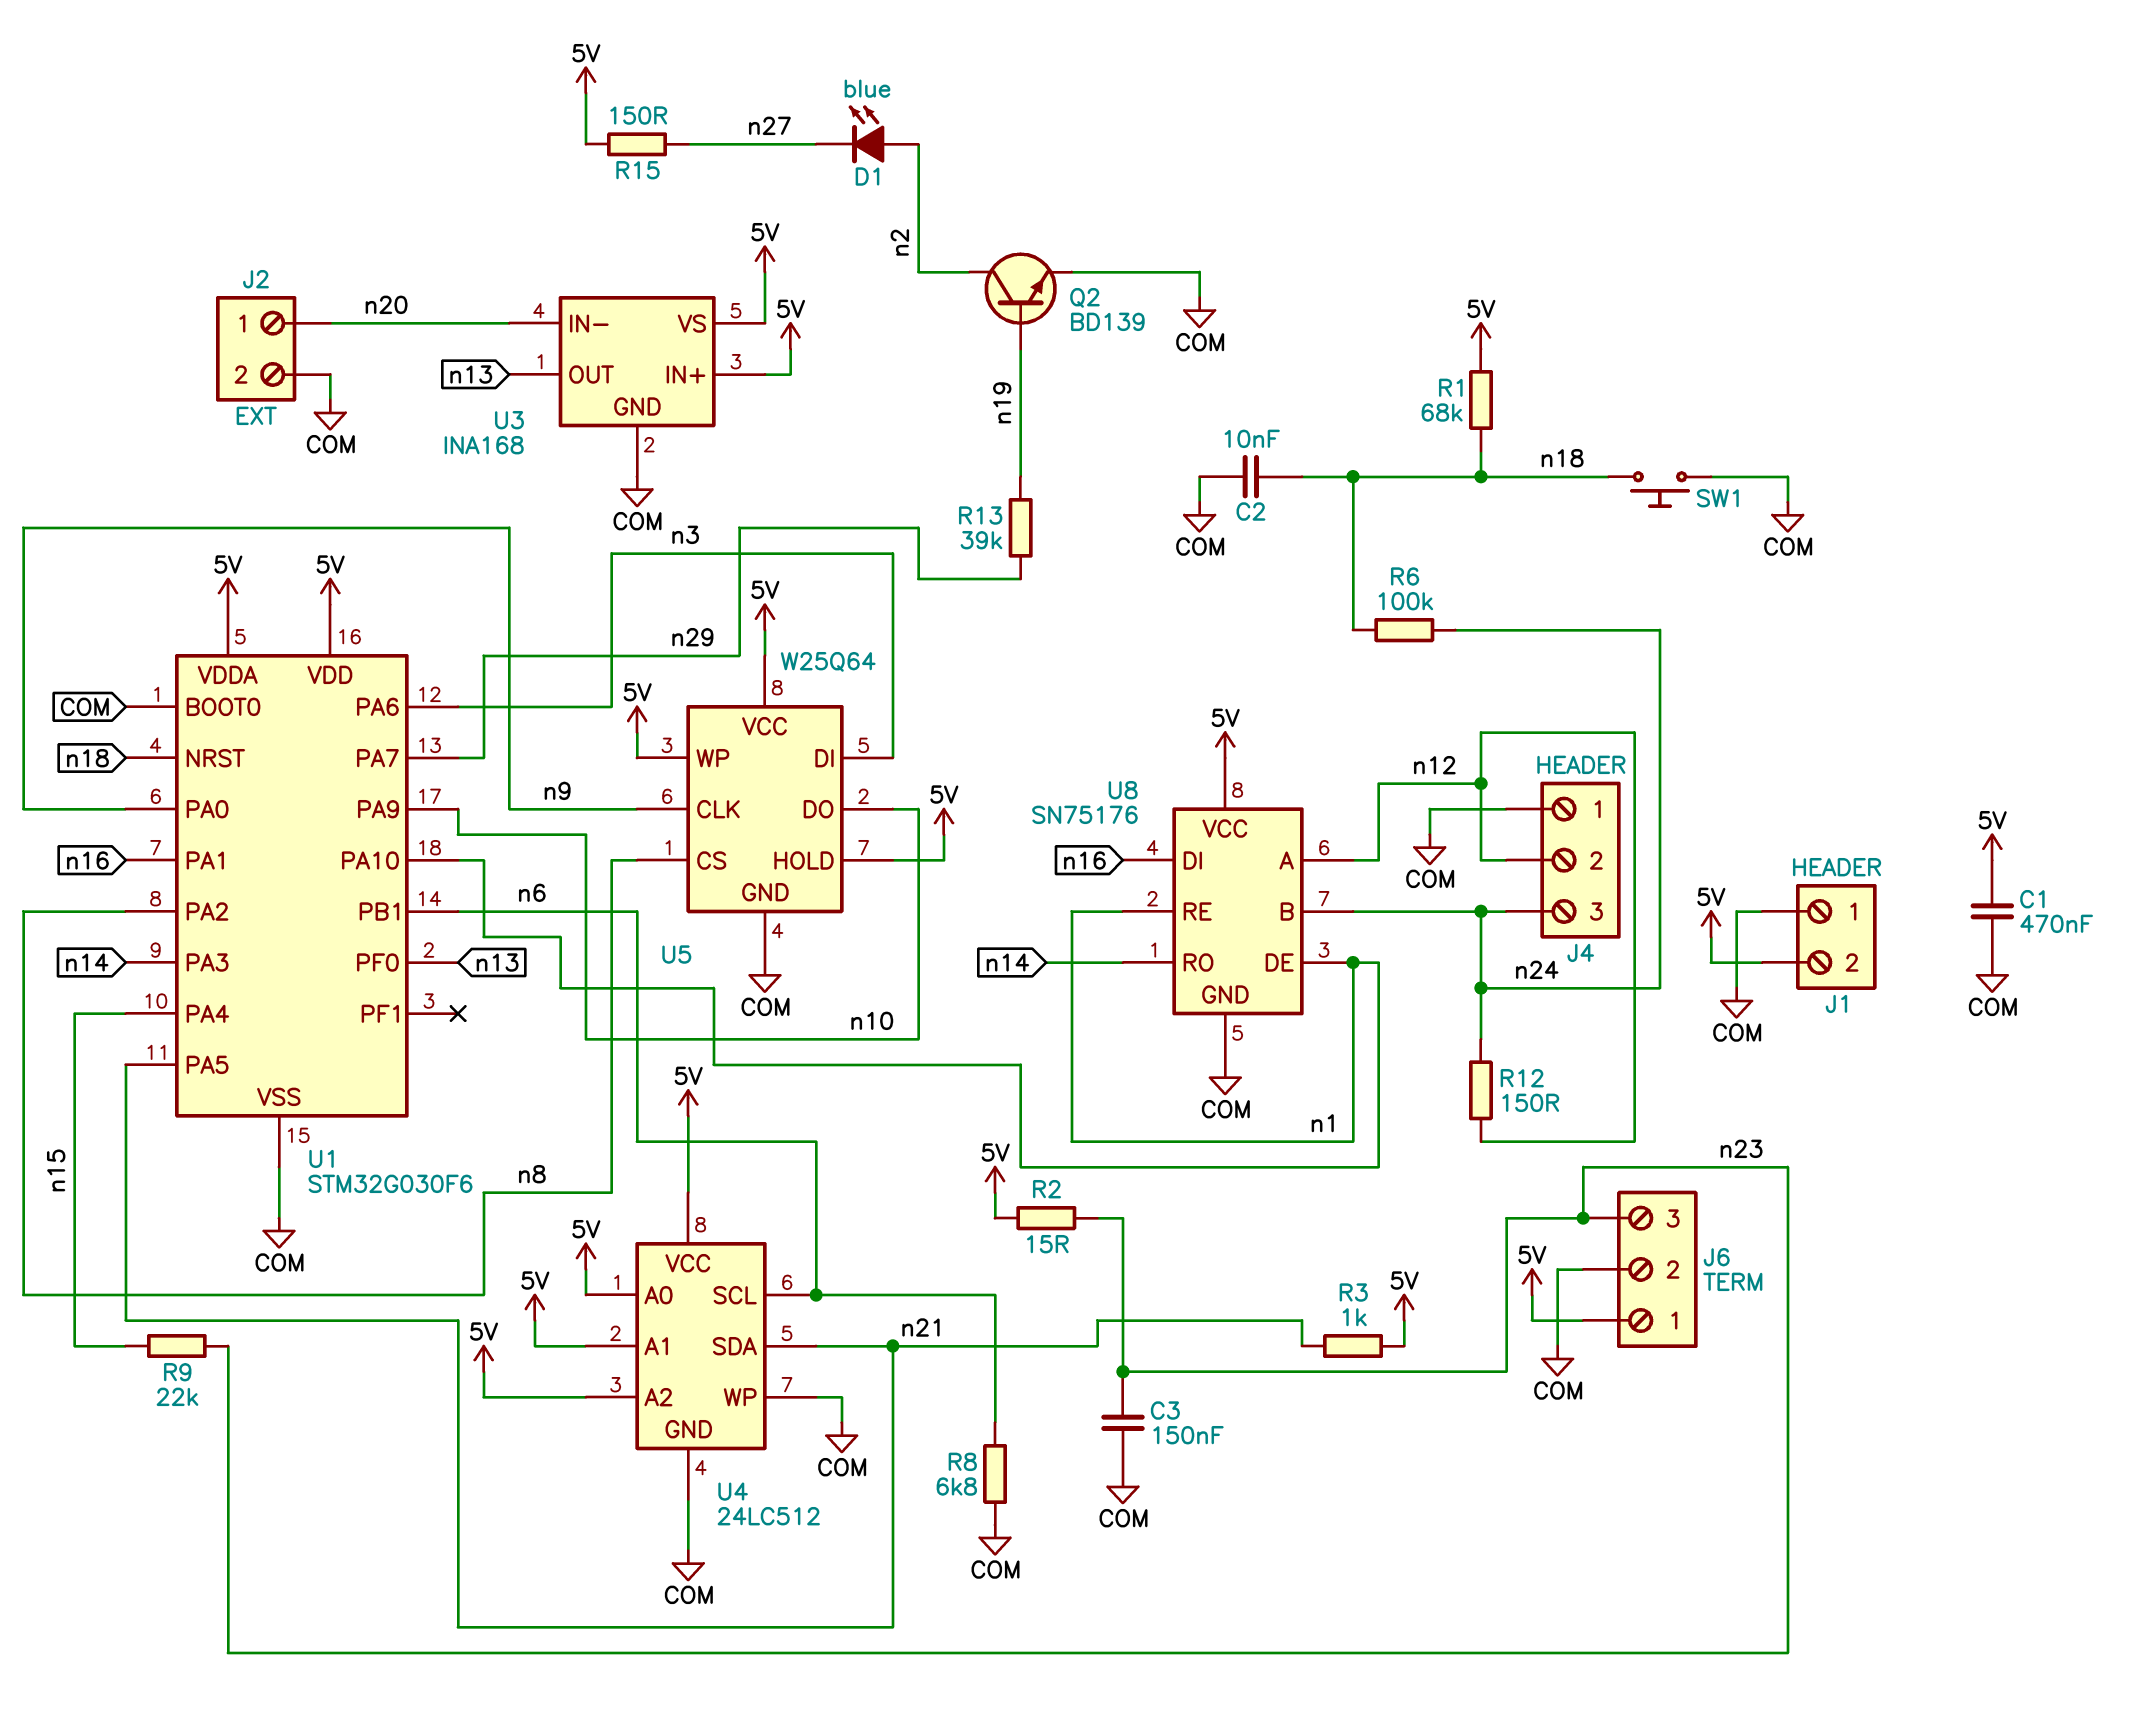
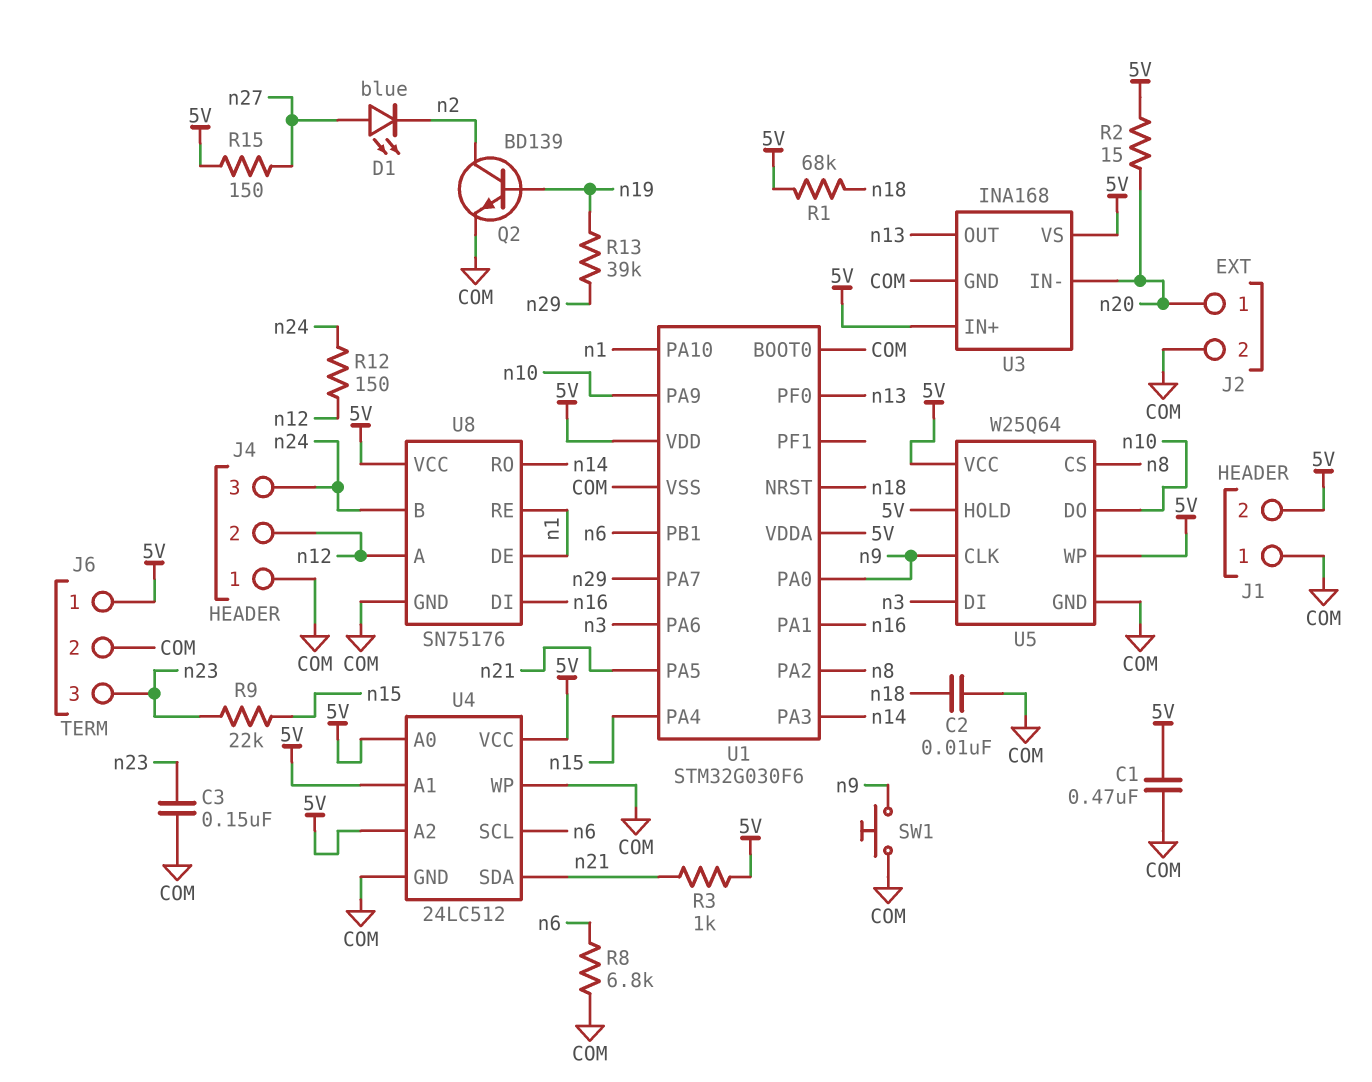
D1: LED blue (A n2, K n27) -> LED blue (A n27, K n2)
R2: 15 (5V, n23) -> 15 (5V, n20)
R6: 100k (n18, n24) -> none
SW1: button (COM, n18) -> button (COM, n9)

